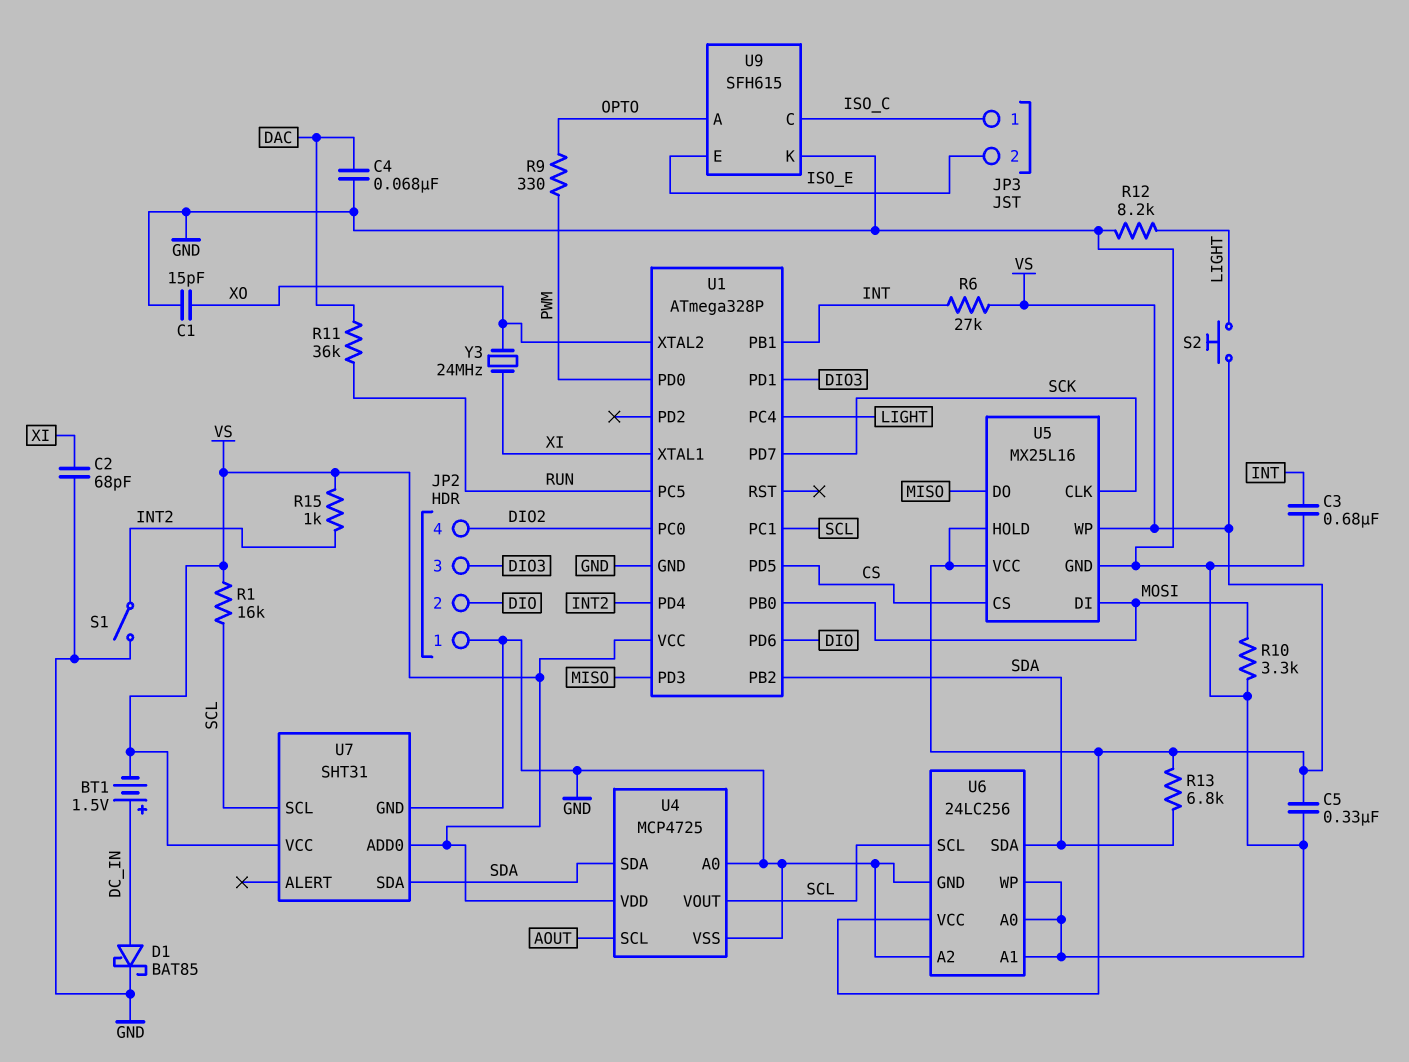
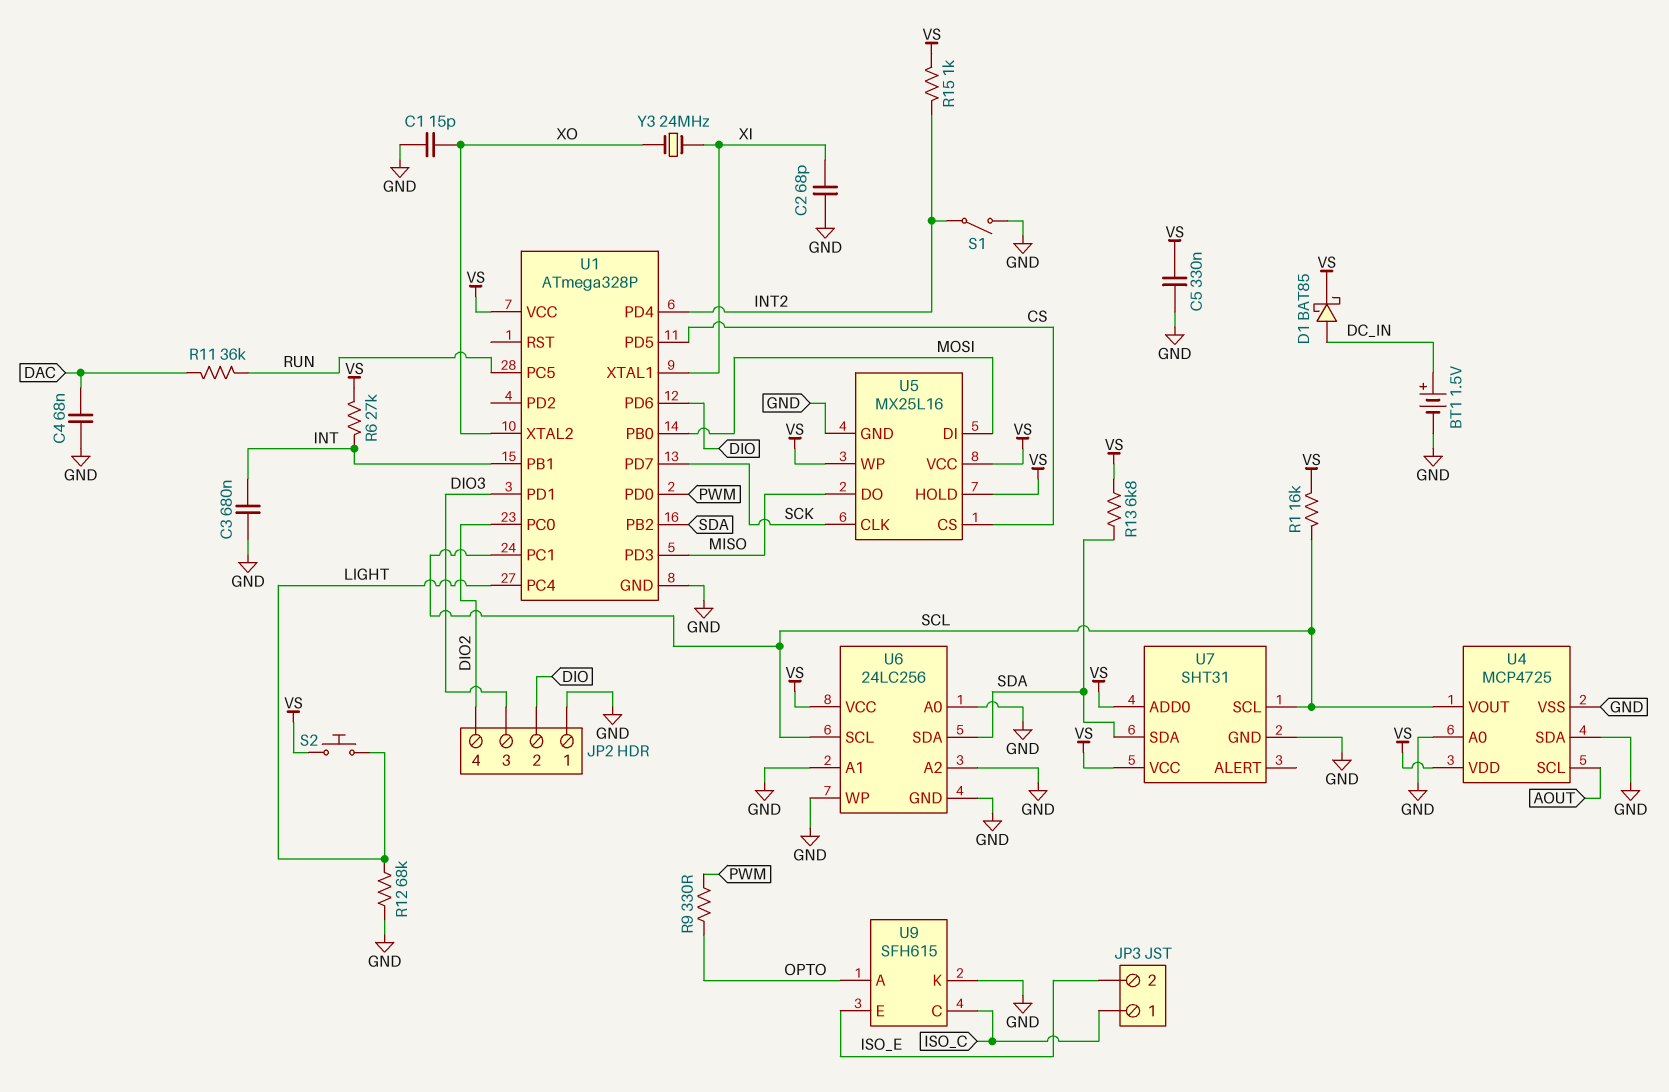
BT1: 1.5V (plus DC_IN, minus VS) -> 1.5V (plus DC_IN, minus GND)
D1: schottky BAT85 (A DC_IN, K GND) -> schottky BAT85 (A DC_IN, K VS)
R10: 3.3k (GND, MOSI) -> none
R12: 8.2k (GND, LIGHT) -> 68k (GND, LIGHT)
U4 pin SDA: SDA -> GND

